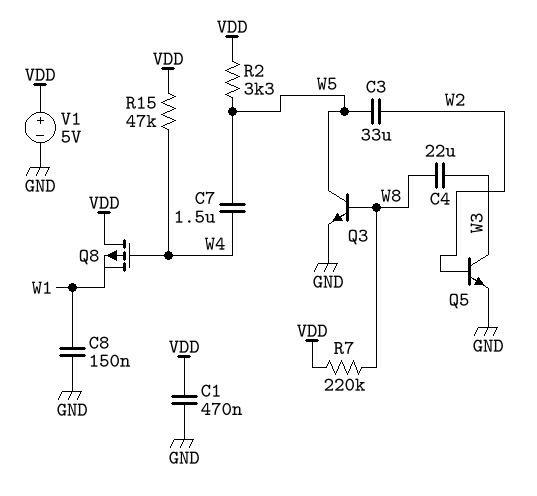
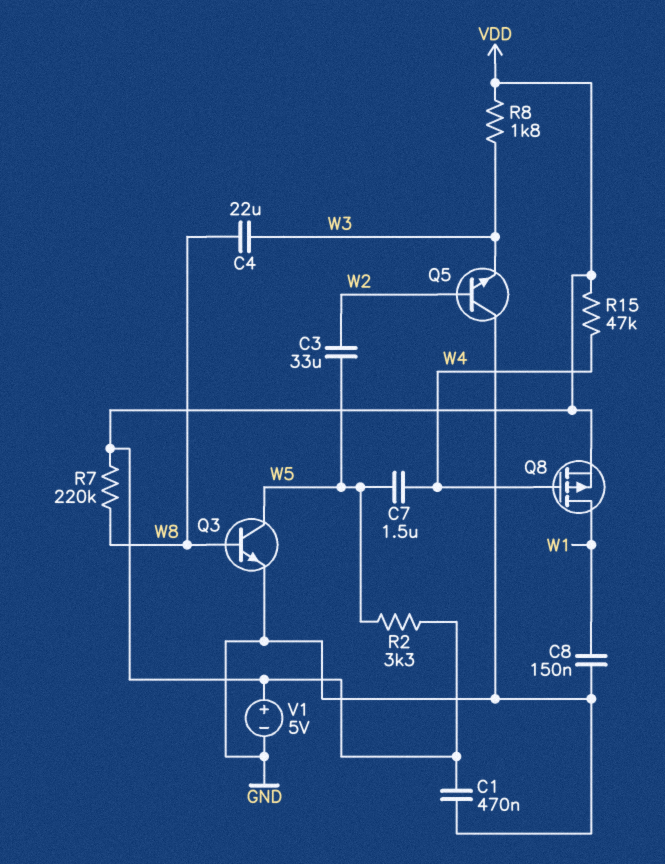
Q5: NPN (B W2, C W3, E GND) -> NPN (B W2, C GND, E W3)
Q8: PMOS (G W4, D VDD, S W1) -> PMOS (G W4, D W1, S VDD)
R8: none -> 1.8k (VDD, W3)

